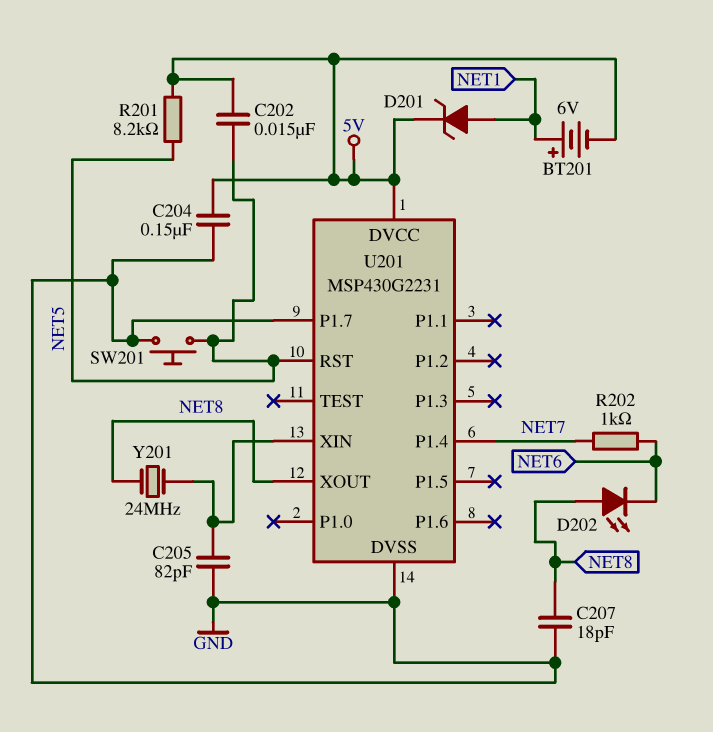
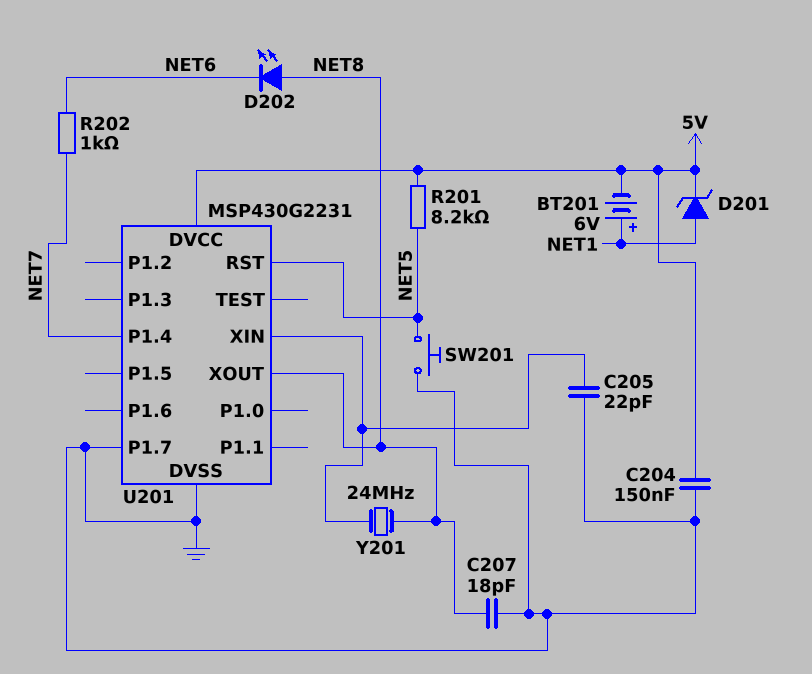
C202: 15nF (5V, NET5) -> none
C205: 82pF (GND, U201/XIN) -> 22pF (GND, U201/XIN)

